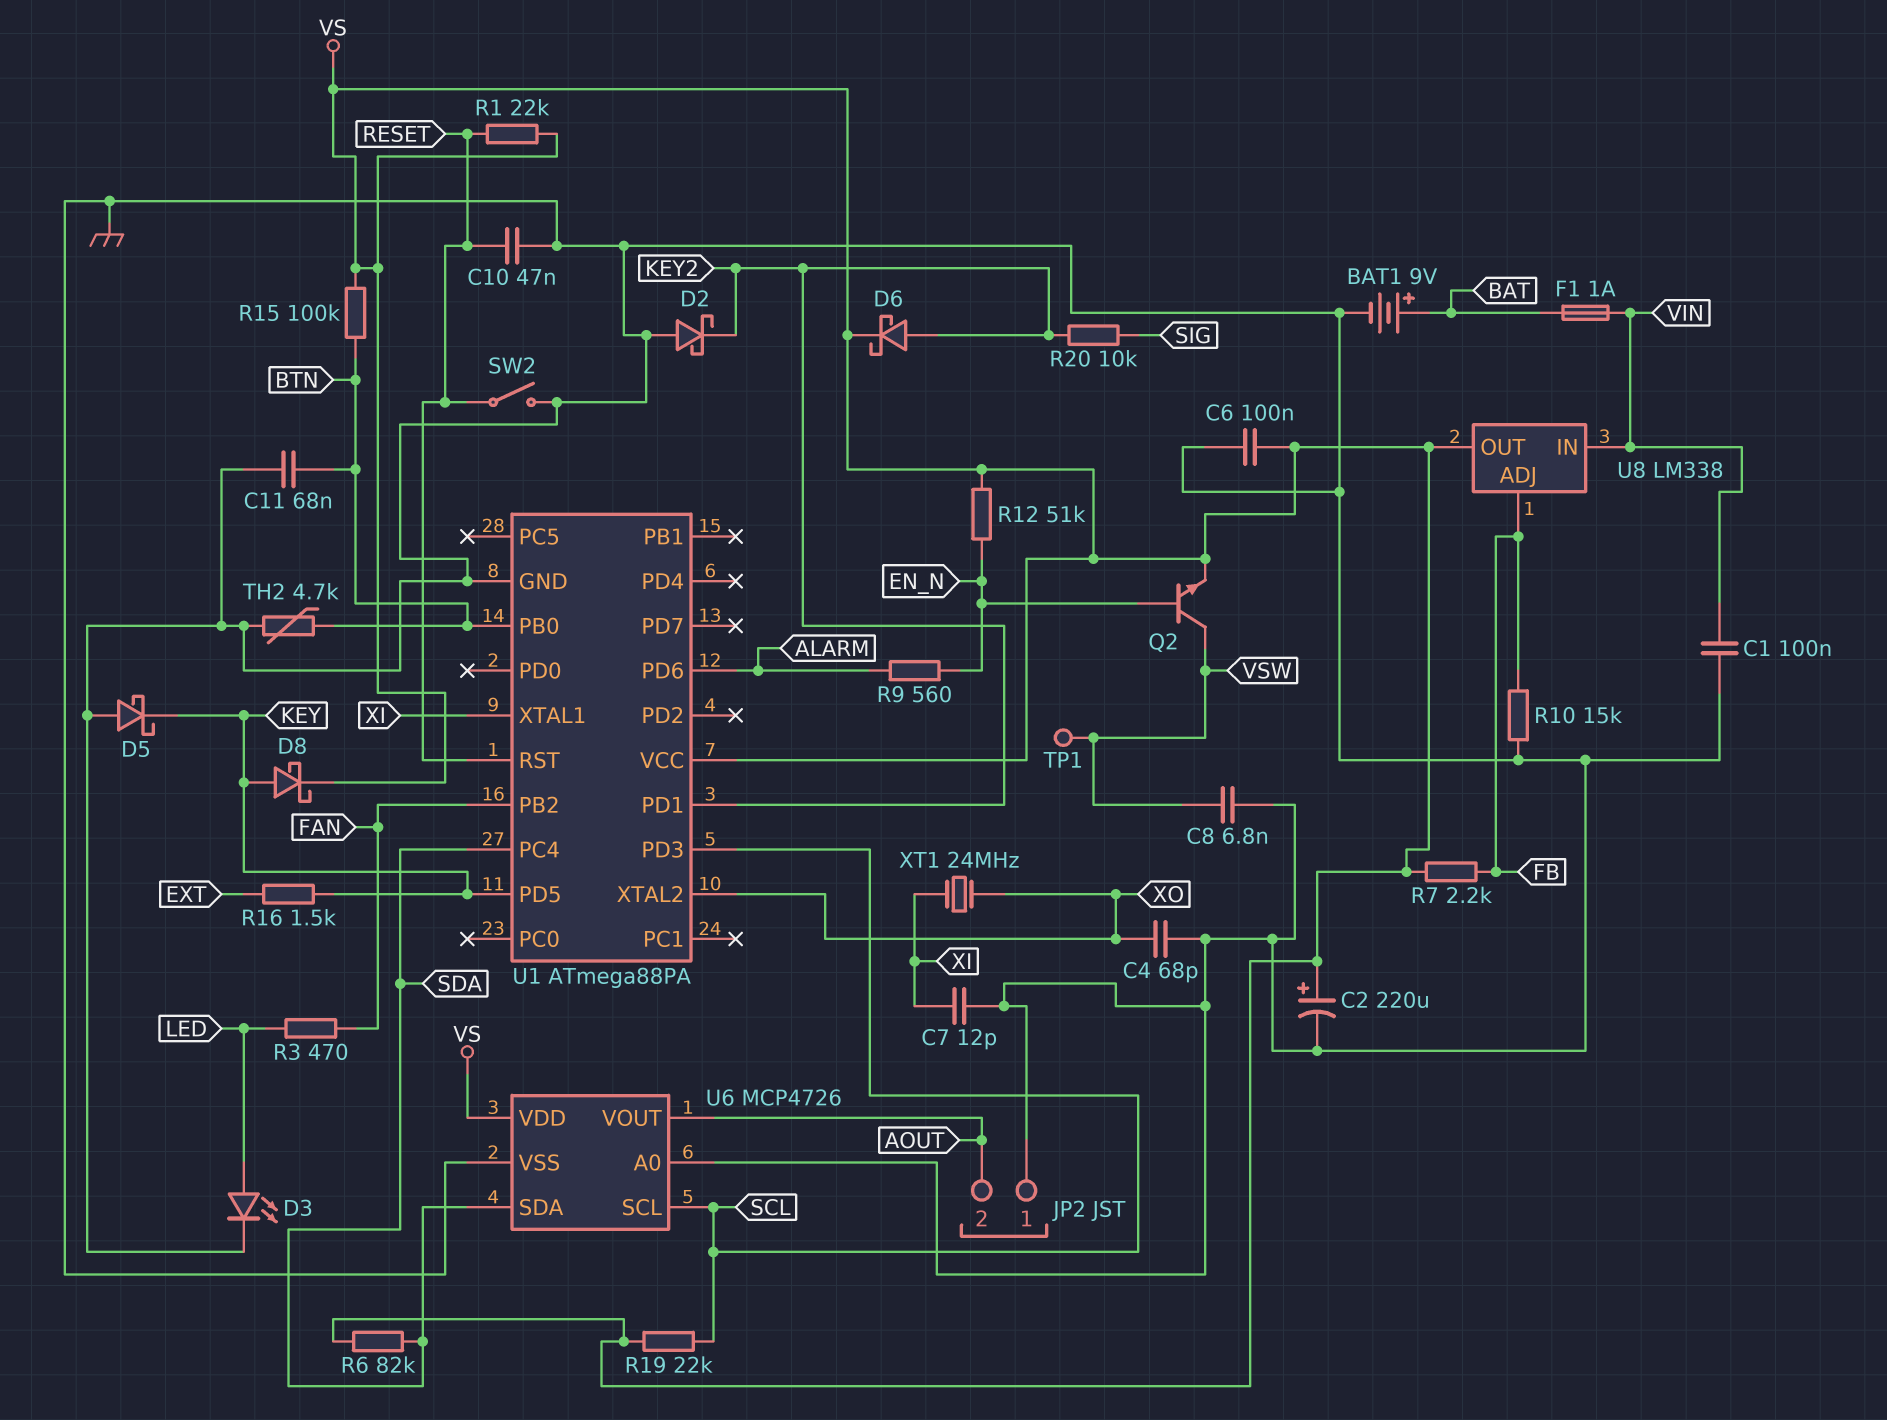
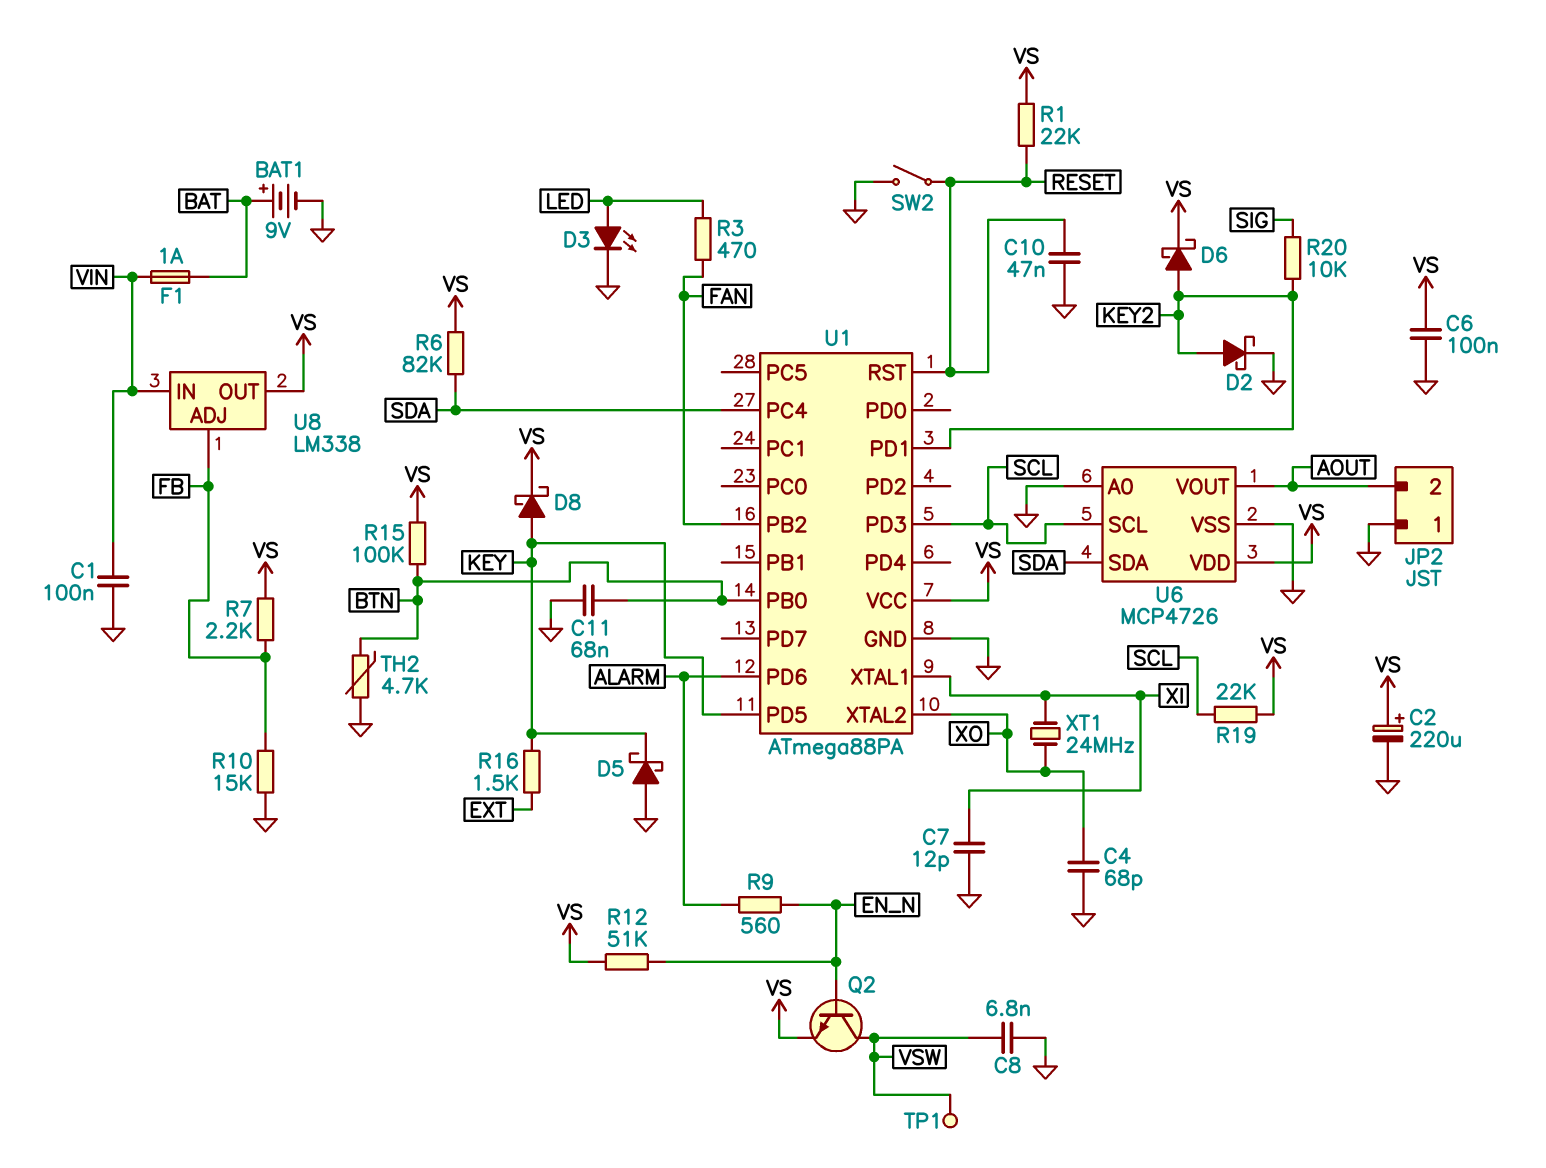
D2: schottky (A GND, K KEY2) -> schottky (A KEY2, K GND)

